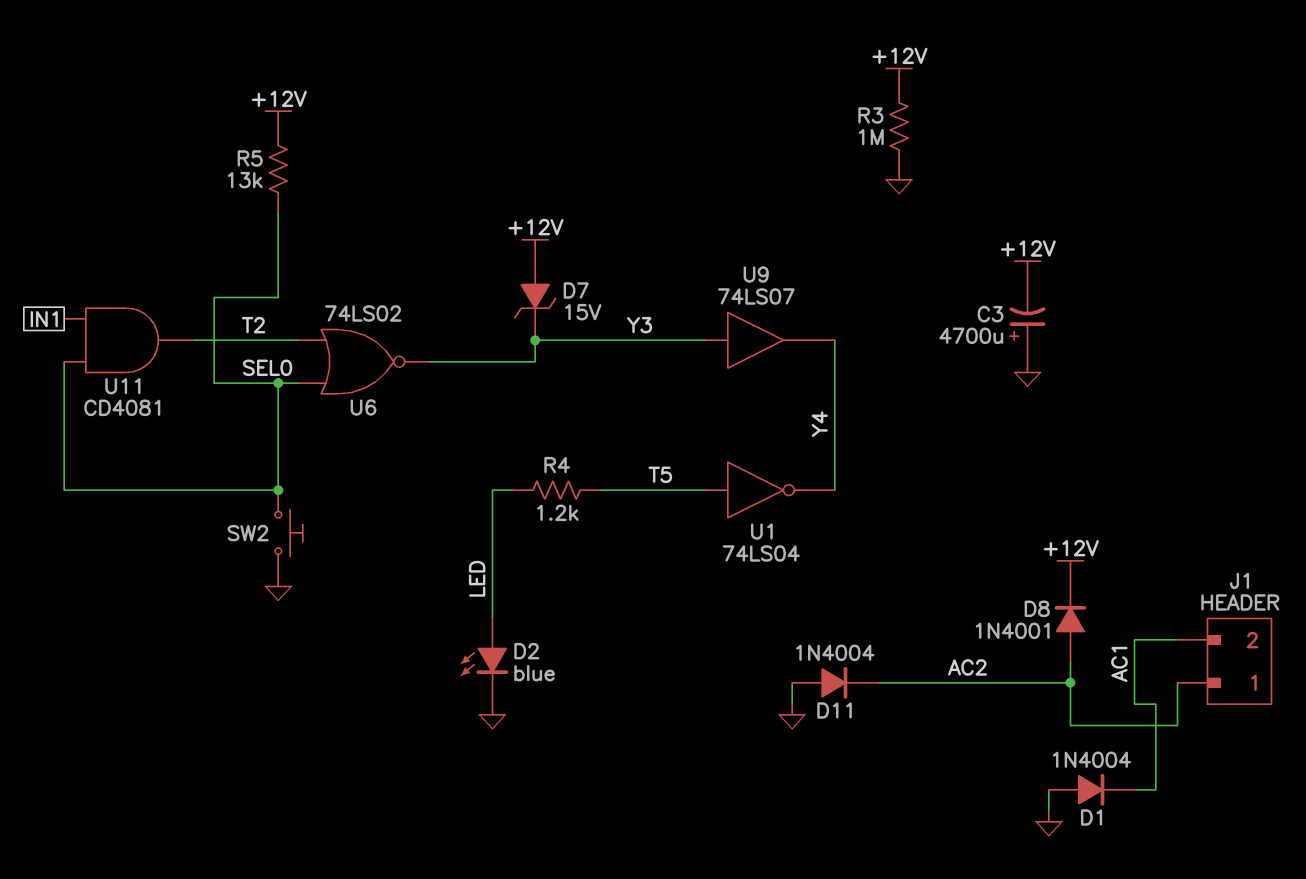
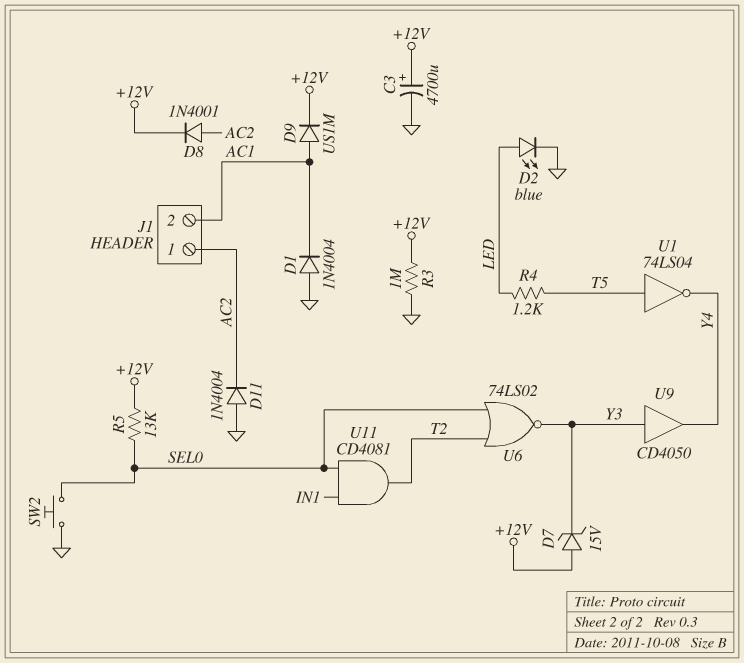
C3: 4700uF (plus GND, minus +12V) -> 4700uF (plus +12V, minus GND)
D9: none -> diode US1M (A AC1, K +12V)
U9: buffer 74LS07 (in Y3, out Y4) -> buffer CD4050 (in Y3, out Y4)

